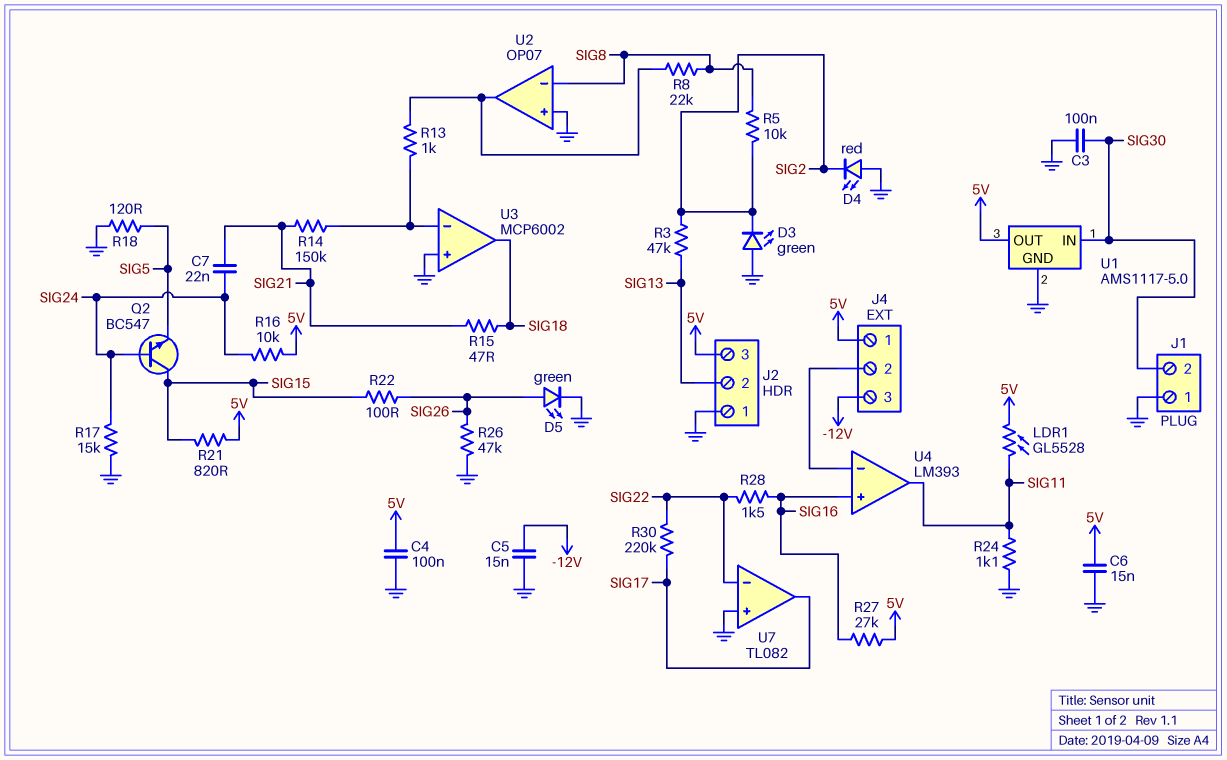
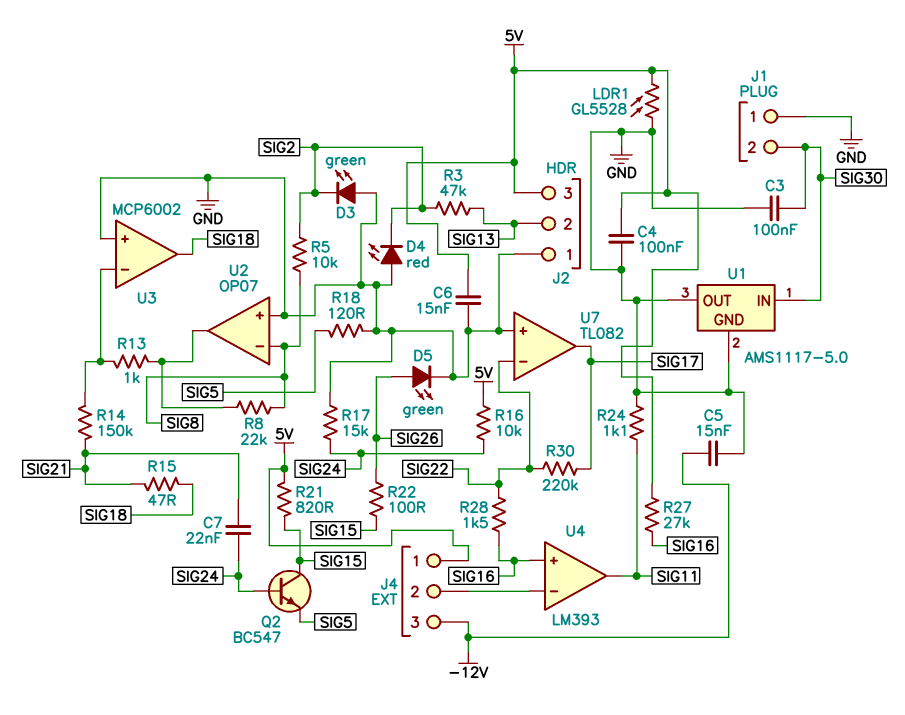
LDR1: GL5528 (5V, SIG11) -> GL5528 (5V, GND)
R26: 47k (GND, SIG26) -> none
U1 pin OUT: 5V -> GND

